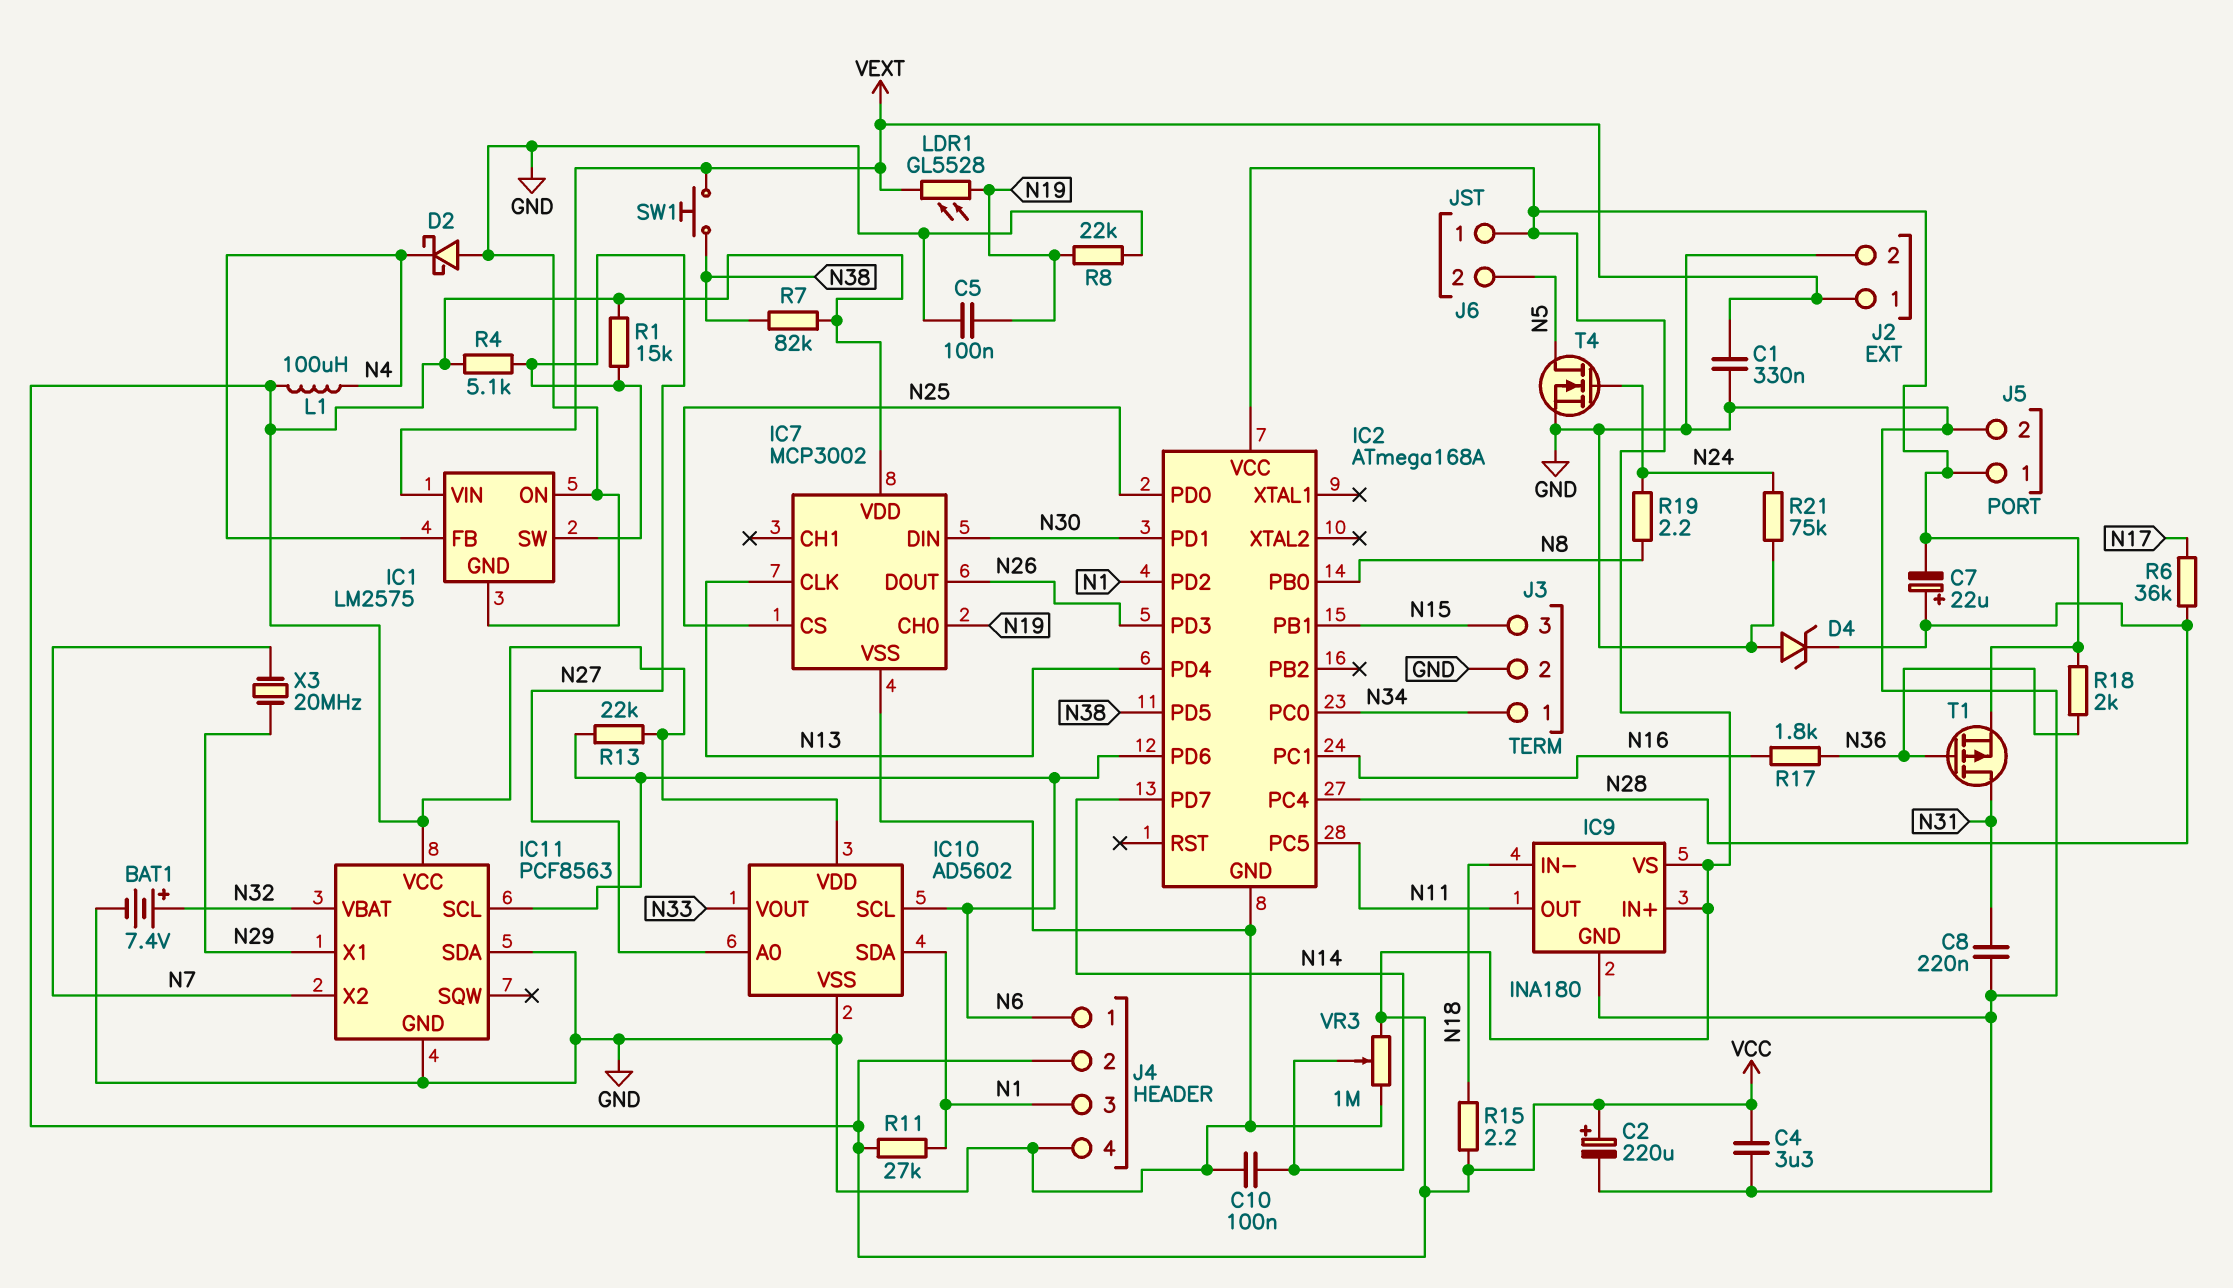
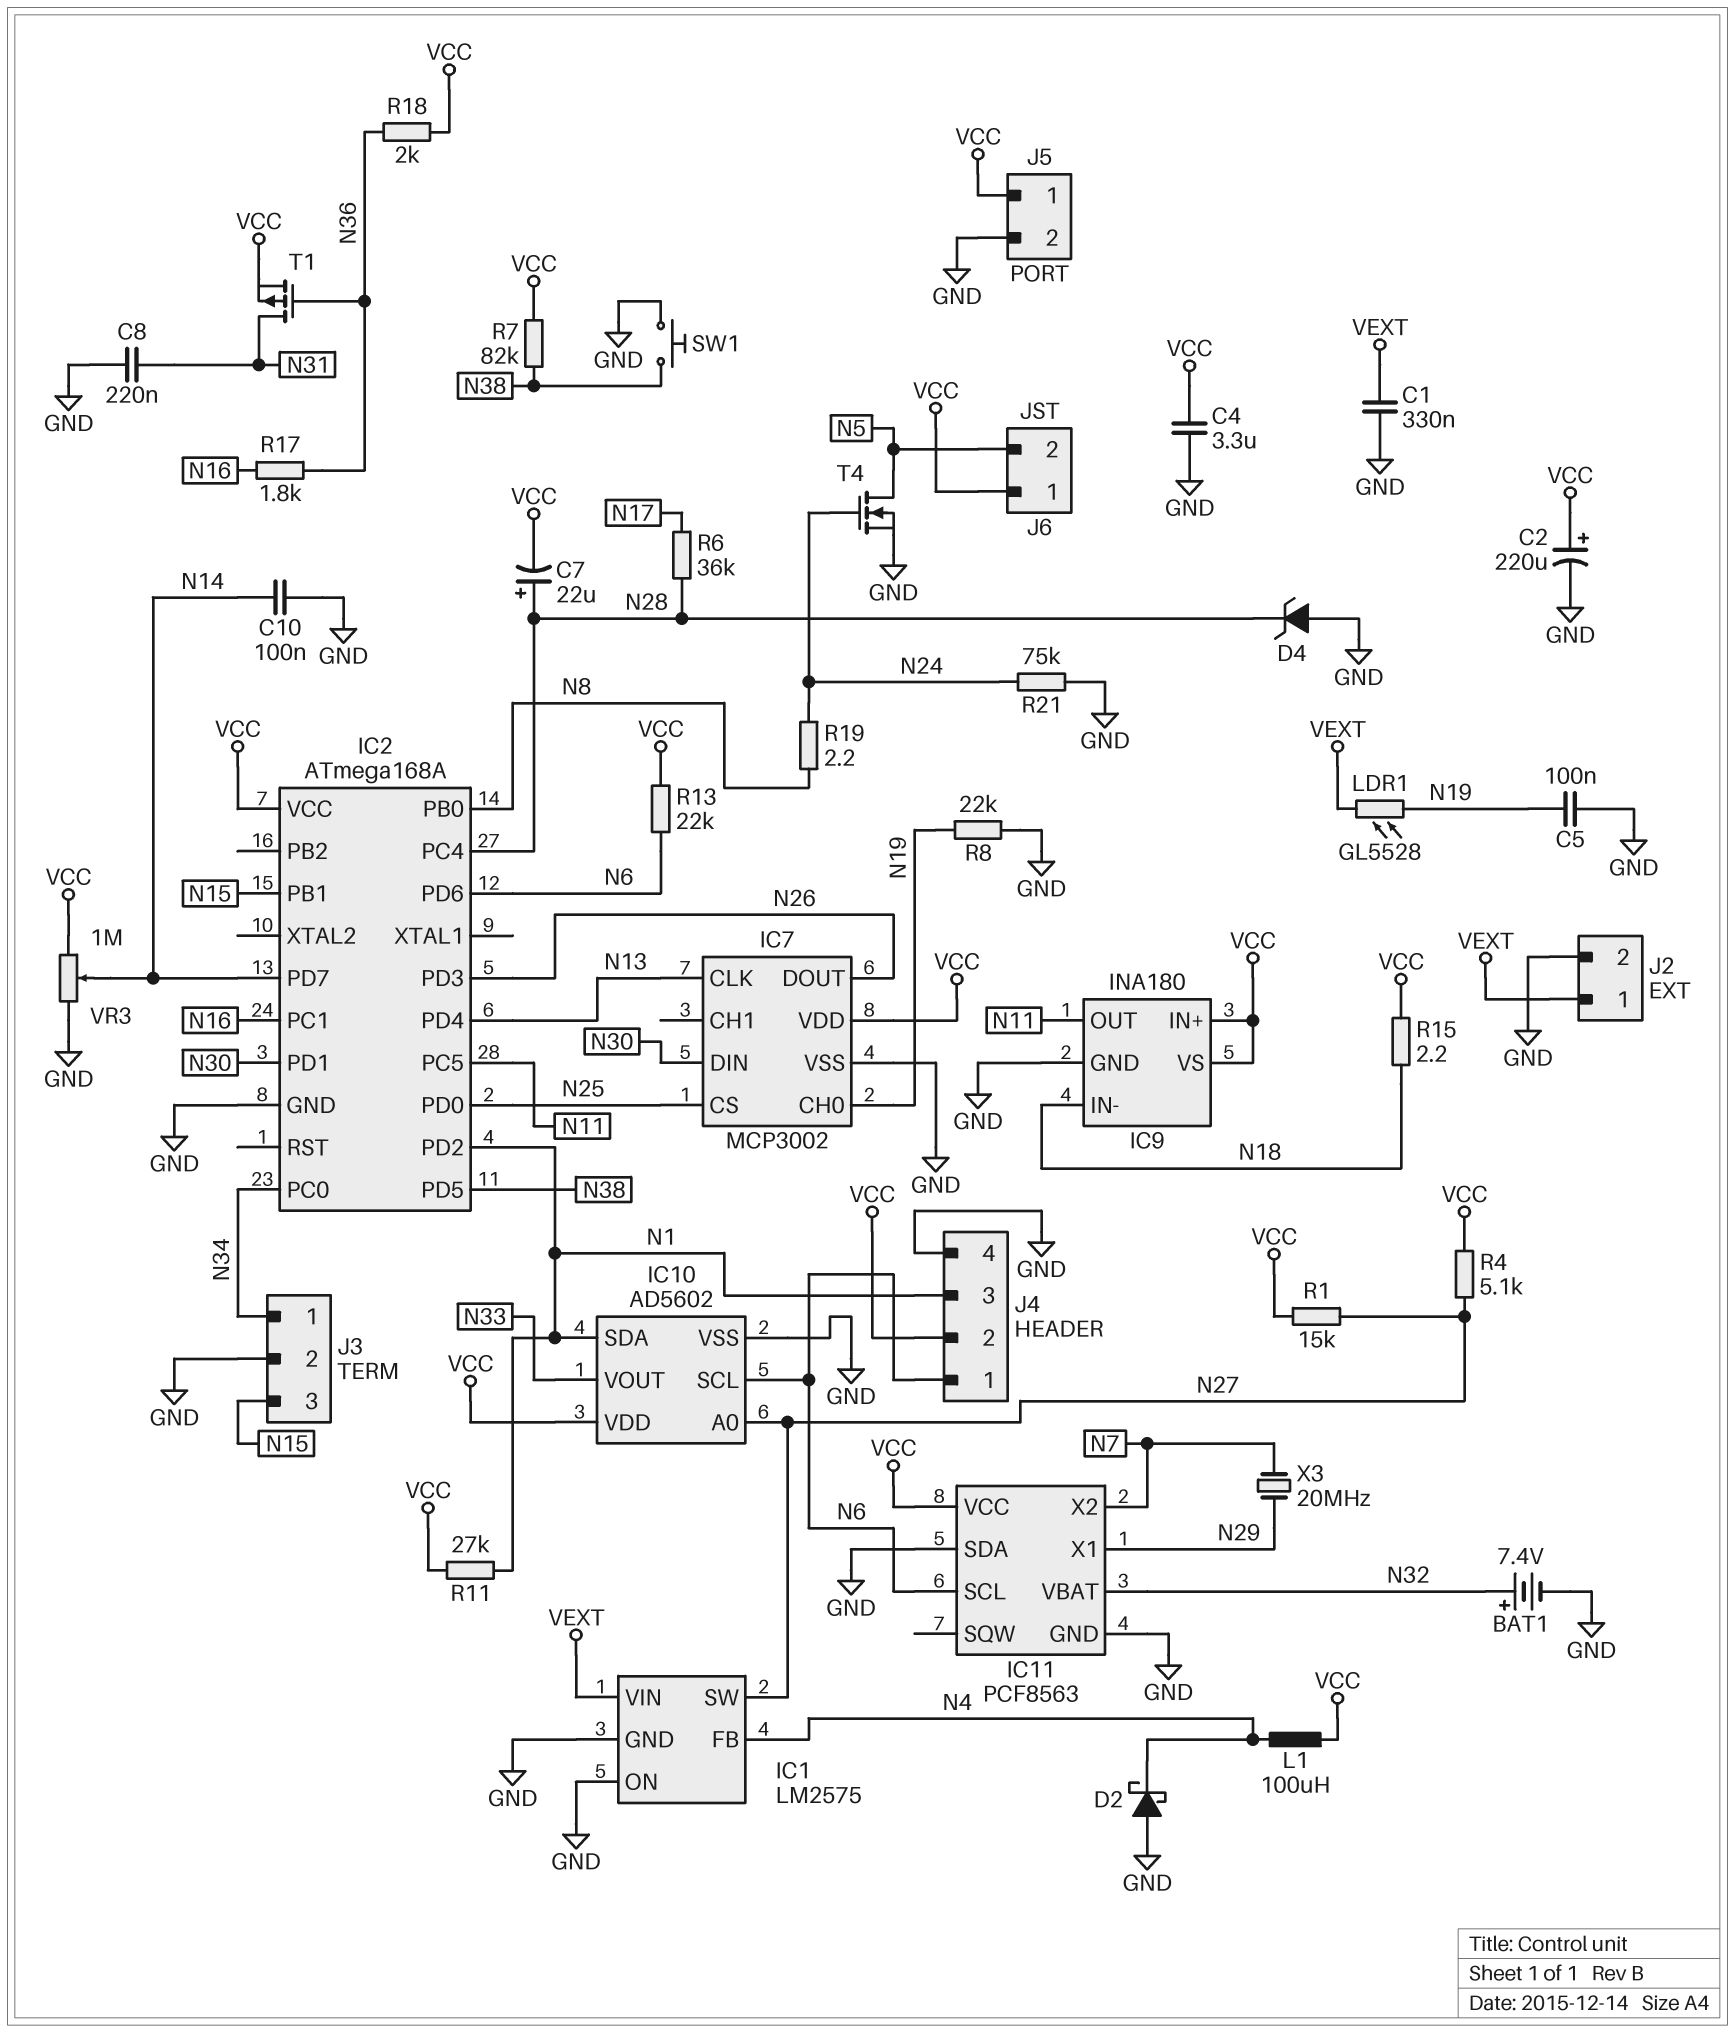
SW1: button (N38, VEXT) -> button (GND, N38)

